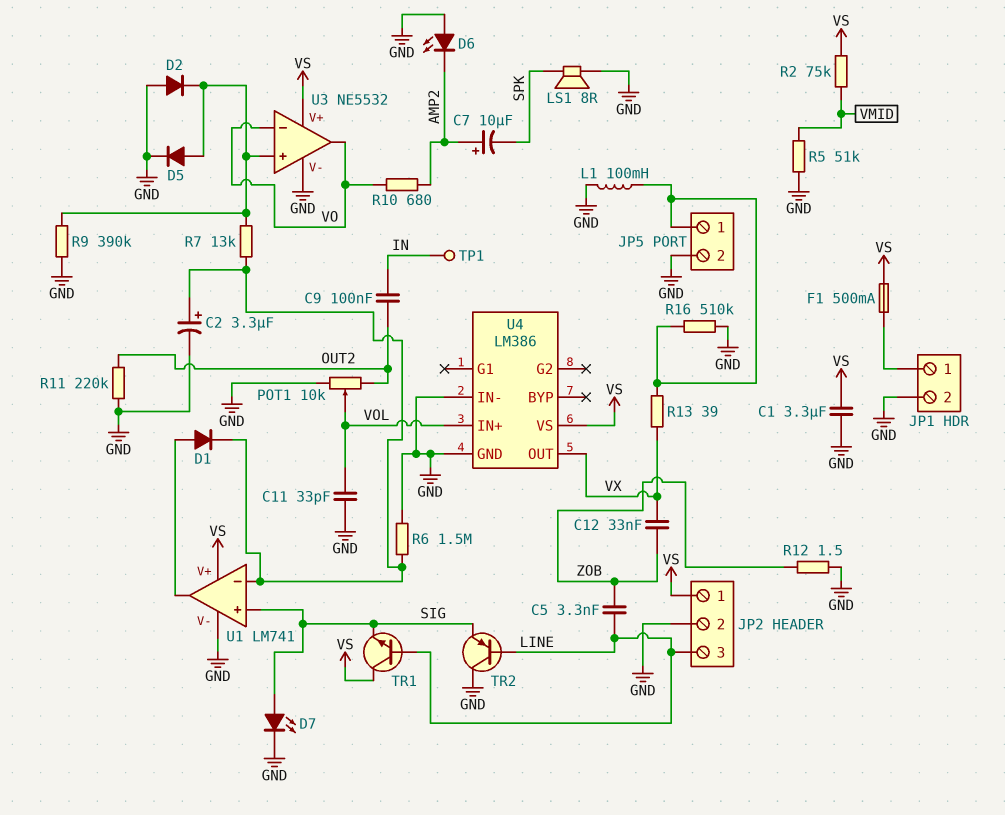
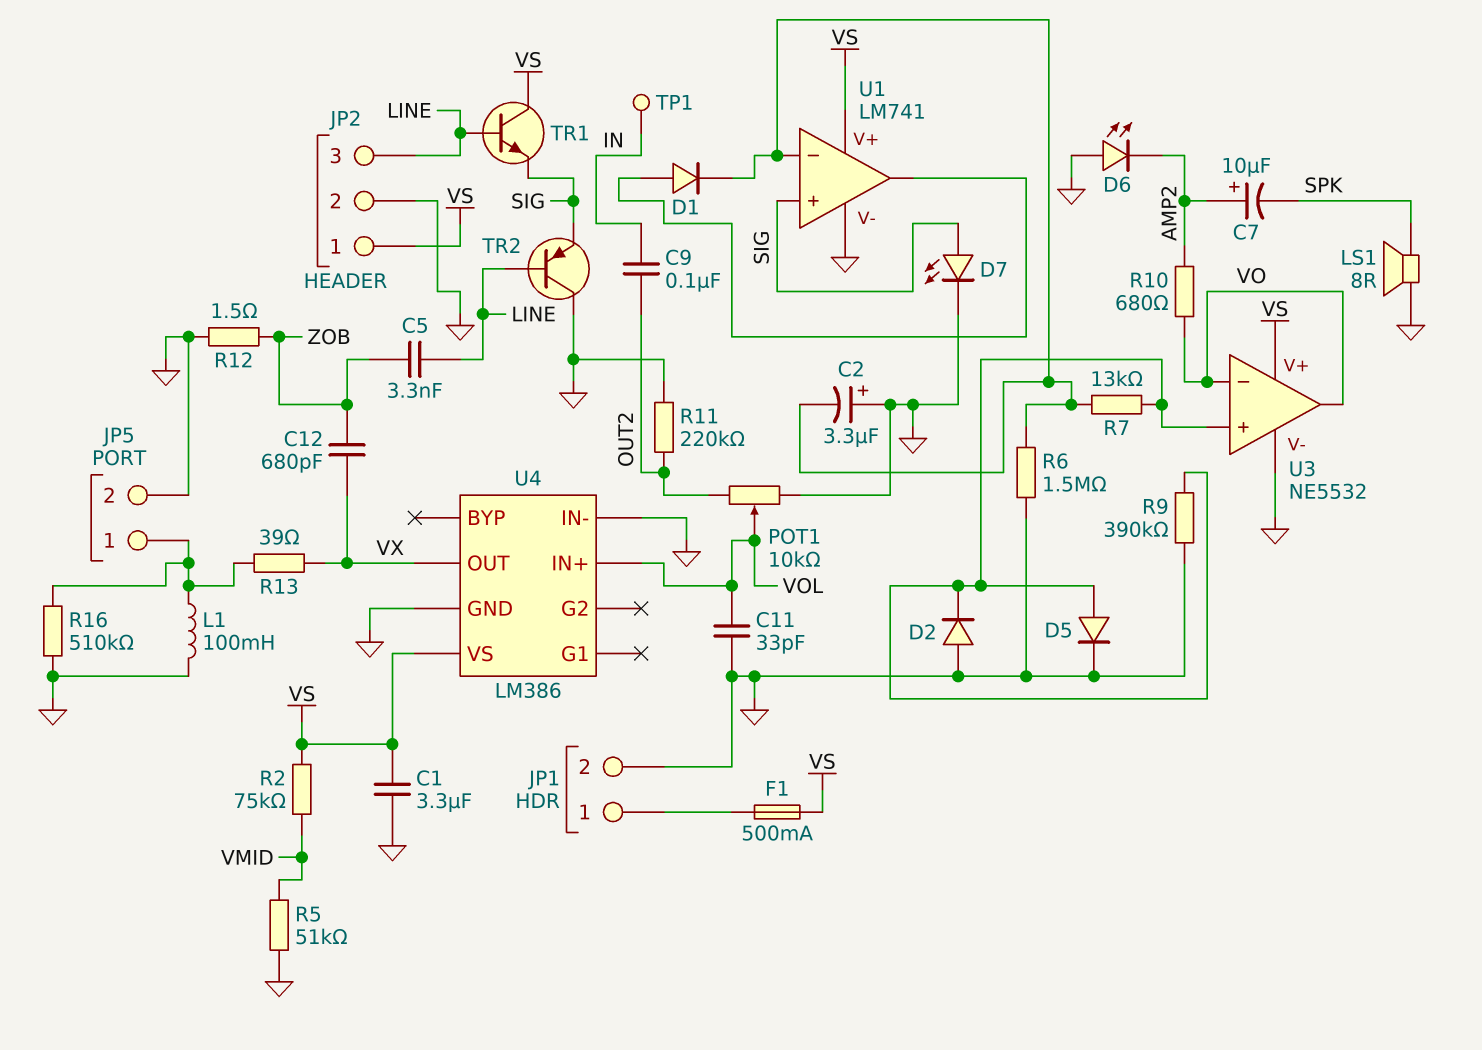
C2: 3.3uF (plus U1/in-, minus GND) -> 3.3uF (plus GND, minus U1/in-)
C12: 33nF (VX, ZOB) -> 680pF (VX, ZOB)

